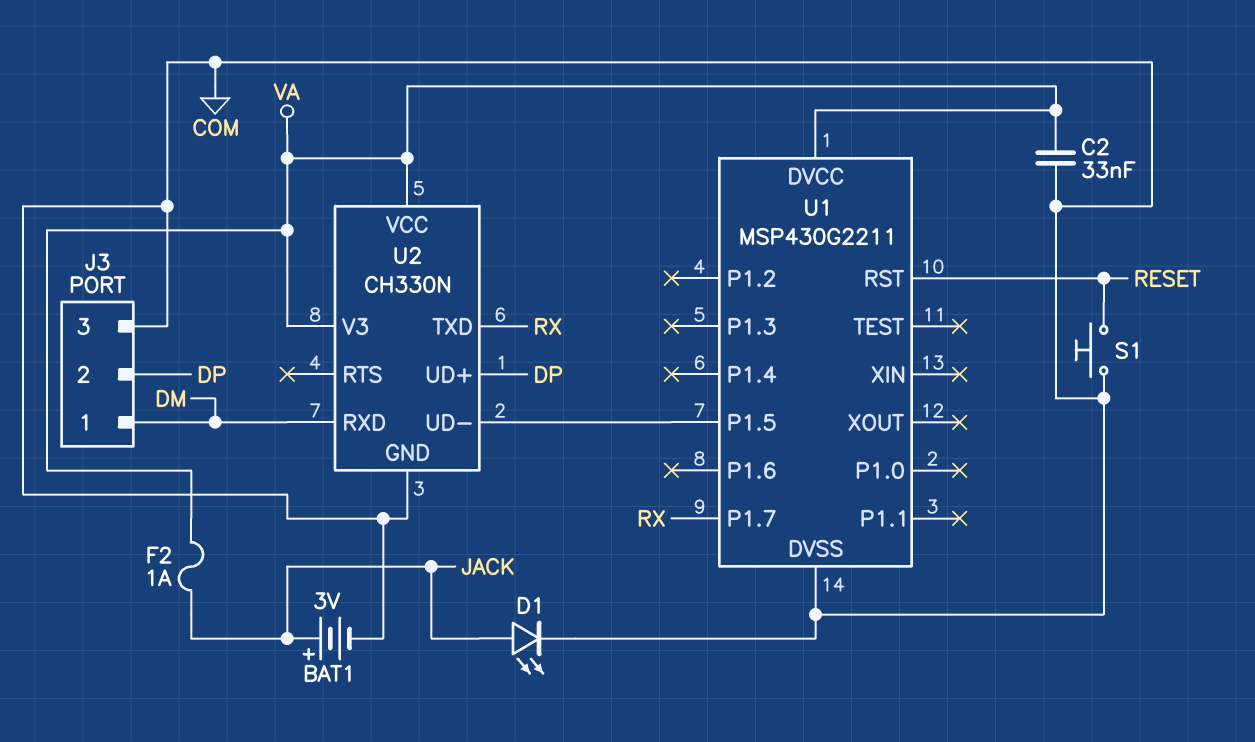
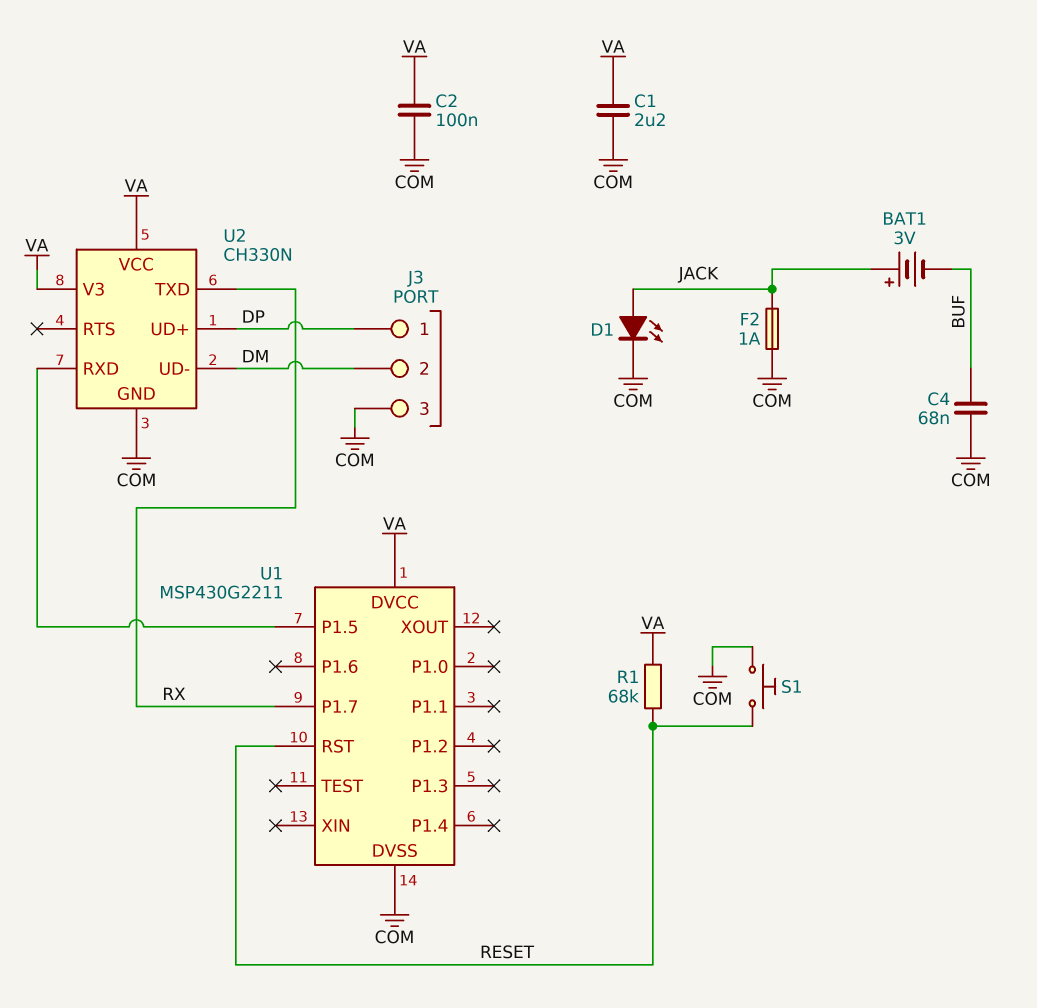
BAT1: 3V (plus JACK, minus COM) -> 3V (plus JACK, minus BUF)
C1: none -> 2.2uF (COM, VA)
C2: 33nF (COM, VA) -> 100nF (COM, VA)
C4: none -> 68nF (BUF, COM)
F2: 1A (JACK, VA) -> 1A (COM, JACK)
J3 pin 1: DM -> DP
J3 pin 2: DP -> DM
R1: none -> 68k (RESET, VA)
U2 pin RXD: DM -> U1/P1.5
U2 pin UD-: U1/P1.5 -> DM

